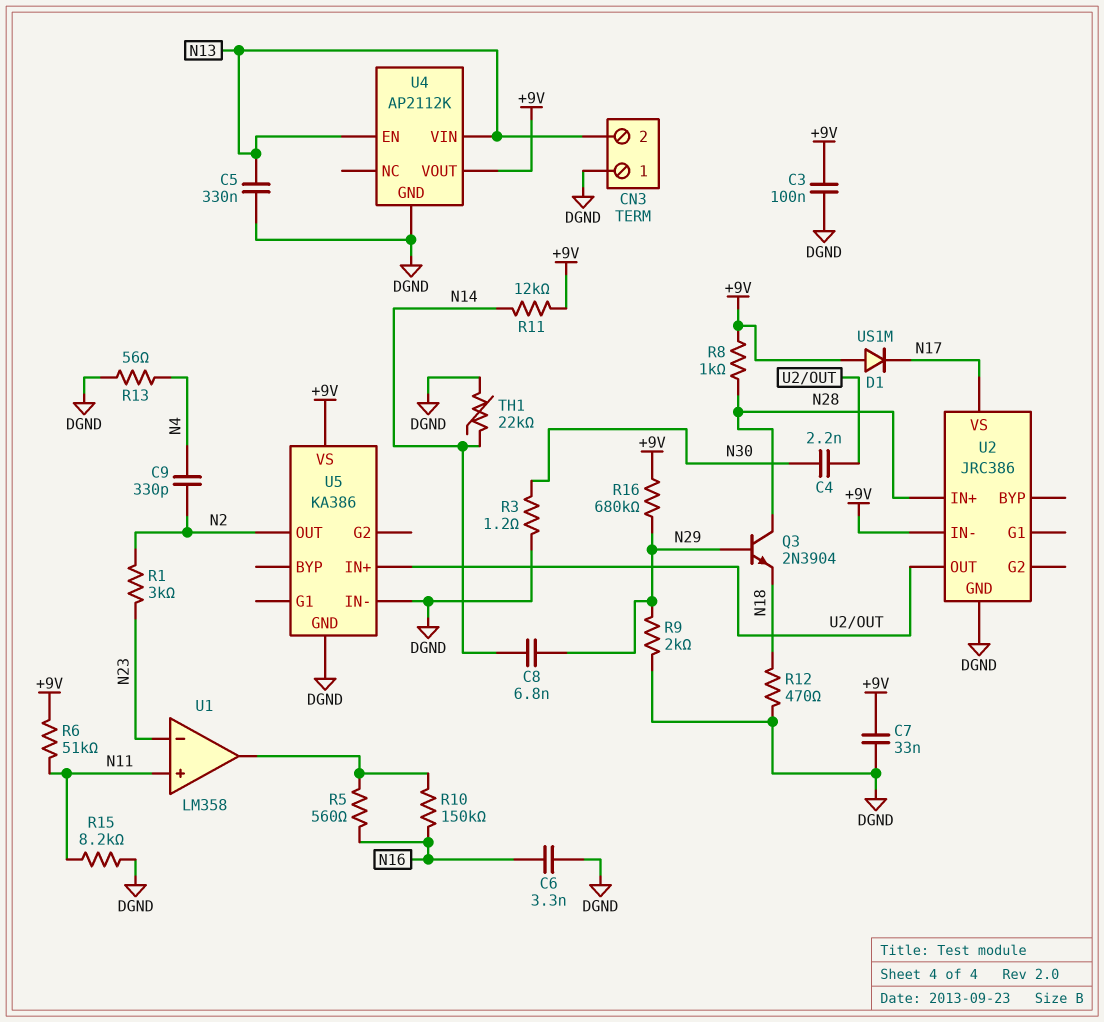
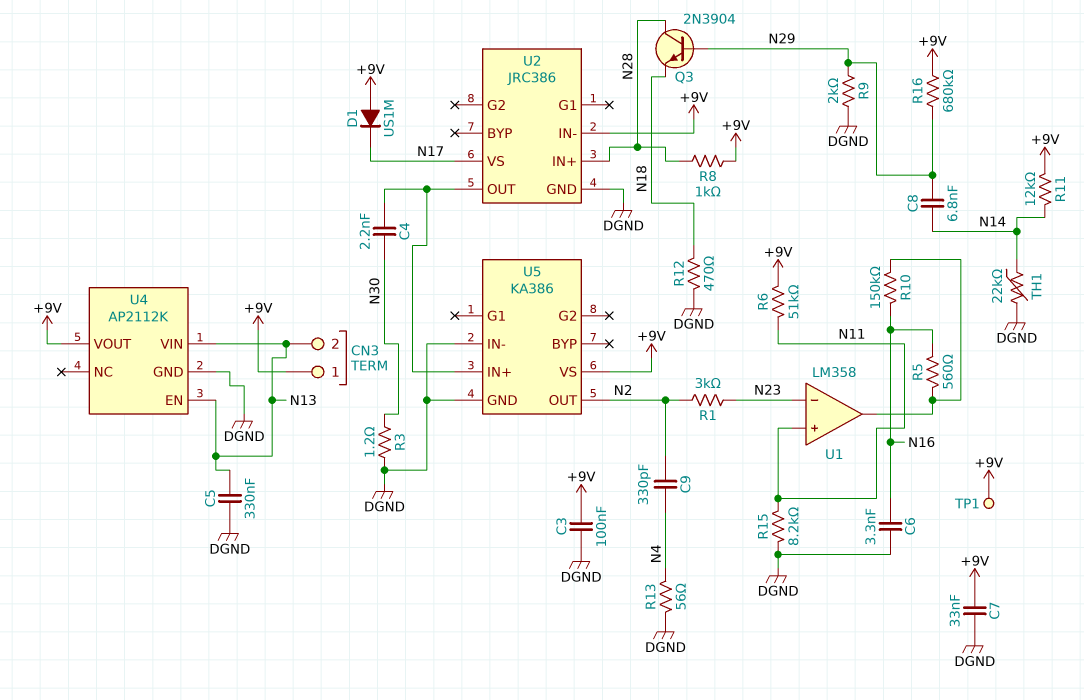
CN3 pin 1: DGND -> +9V
TP1: none -> test point (+9V)

